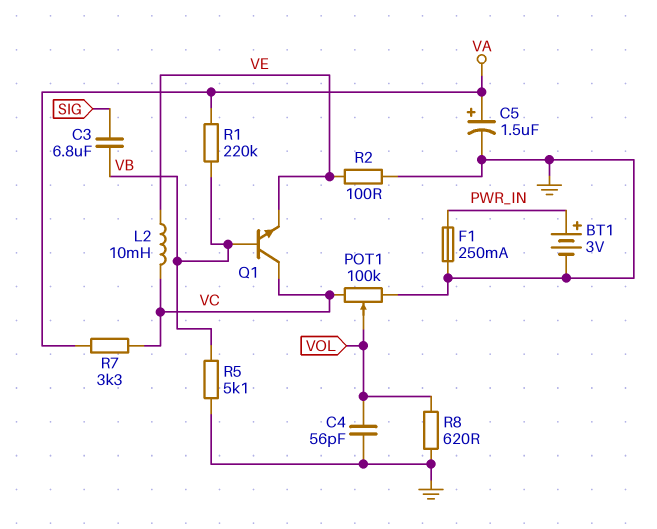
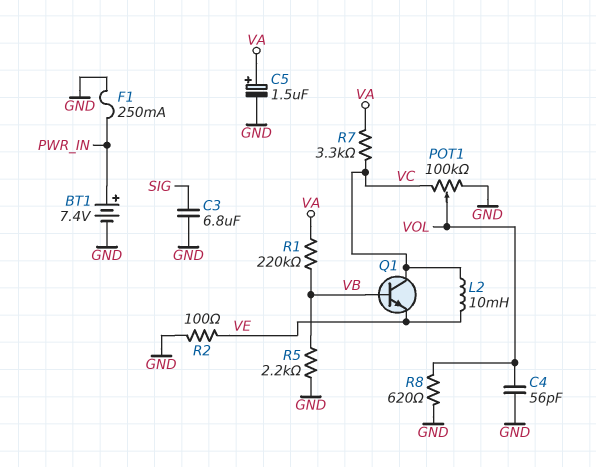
BT1: 3V (plus PWR_IN, minus GND) -> 7.4V (plus PWR_IN, minus GND)
C3: 6.8uF (SIG, VB) -> 6.8uF (GND, SIG)
R5: 5.1k (GND, VB) -> 2.2k (GND, VB)

